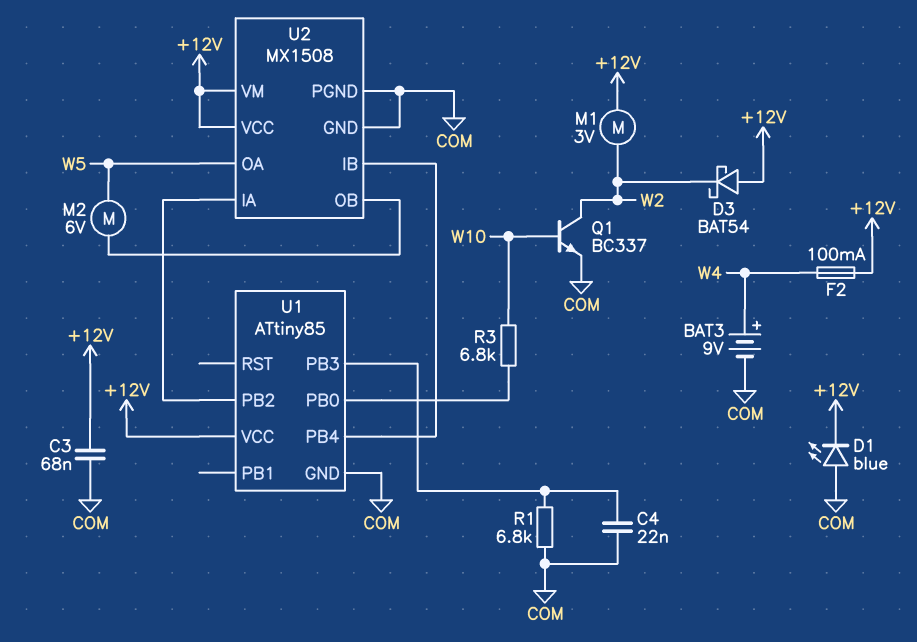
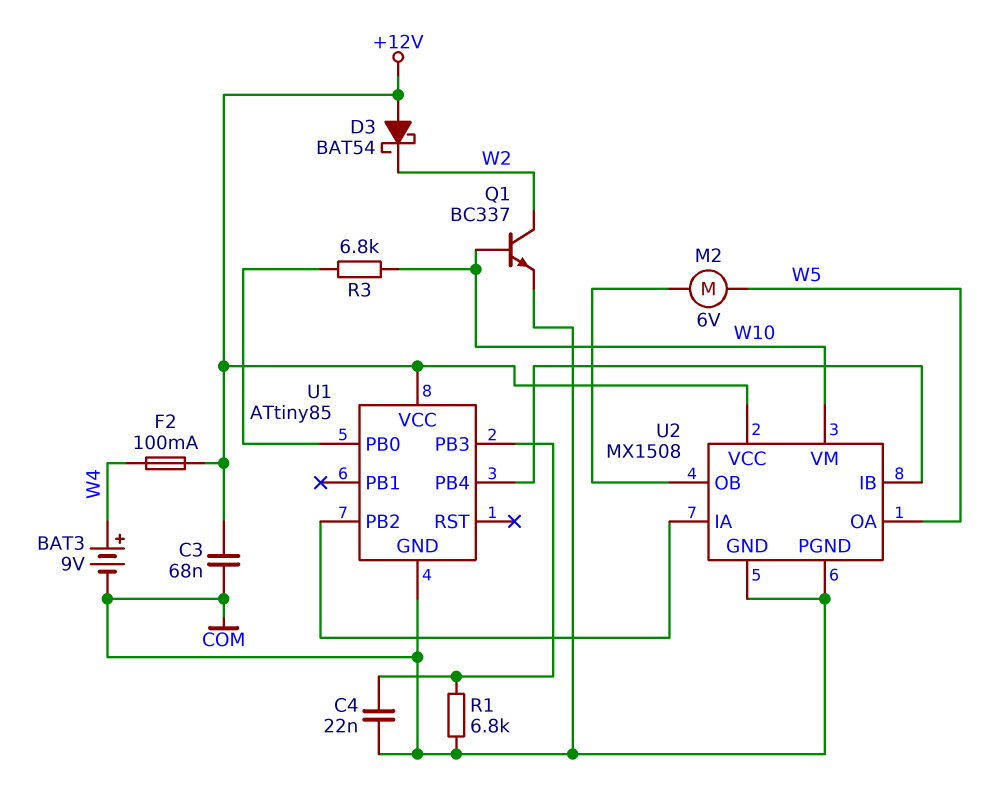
D1: LED blue (A COM, K +12V) -> none
M1: motor 3V (+12V, W2) -> none
U2 pin VM: +12V -> W10

